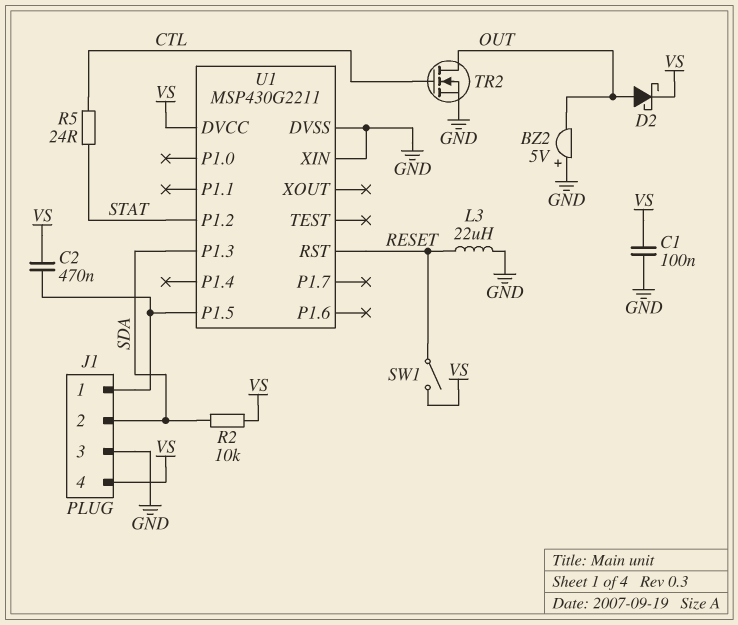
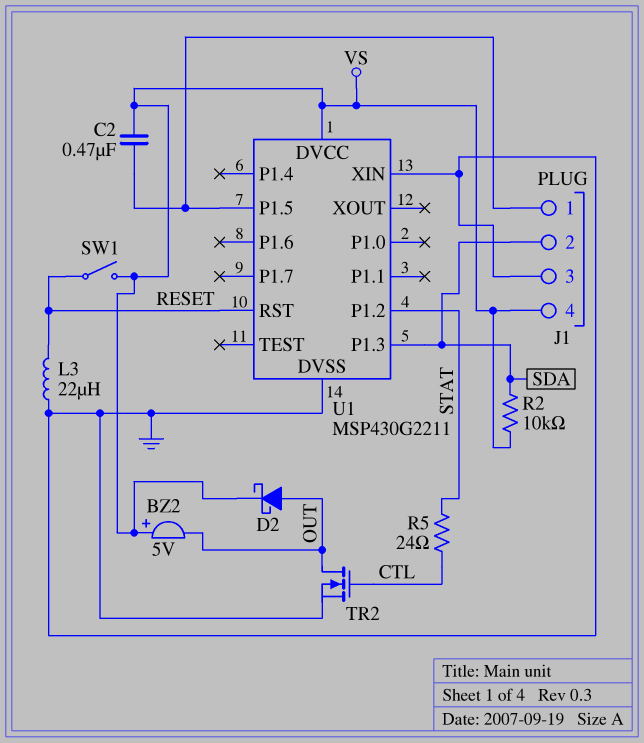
BZ2: buzzer 5V (plus GND, minus OUT) -> buzzer 5V (plus VS, minus OUT)
C1: 100nF (GND, VS) -> none

